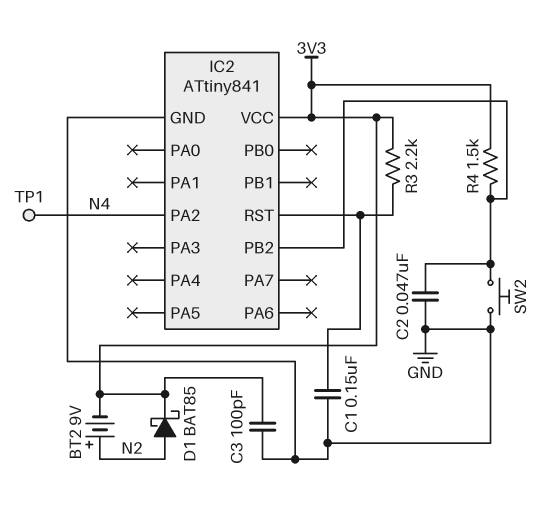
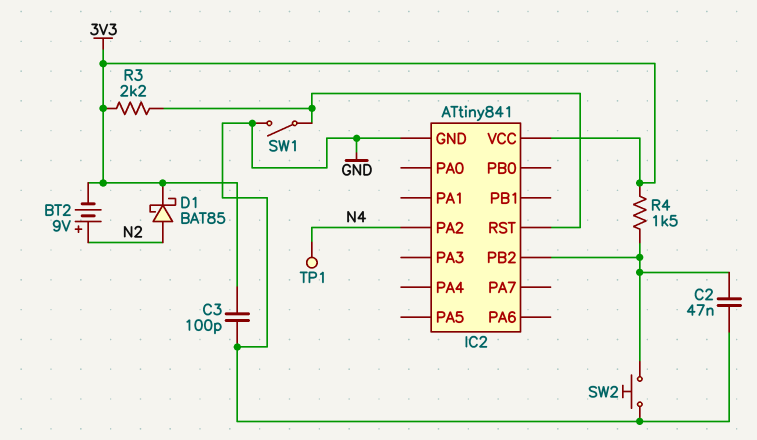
C1: 150nF (GND, IC2/RST) -> none
SW1: none -> switch (GND, IC2/RST)

